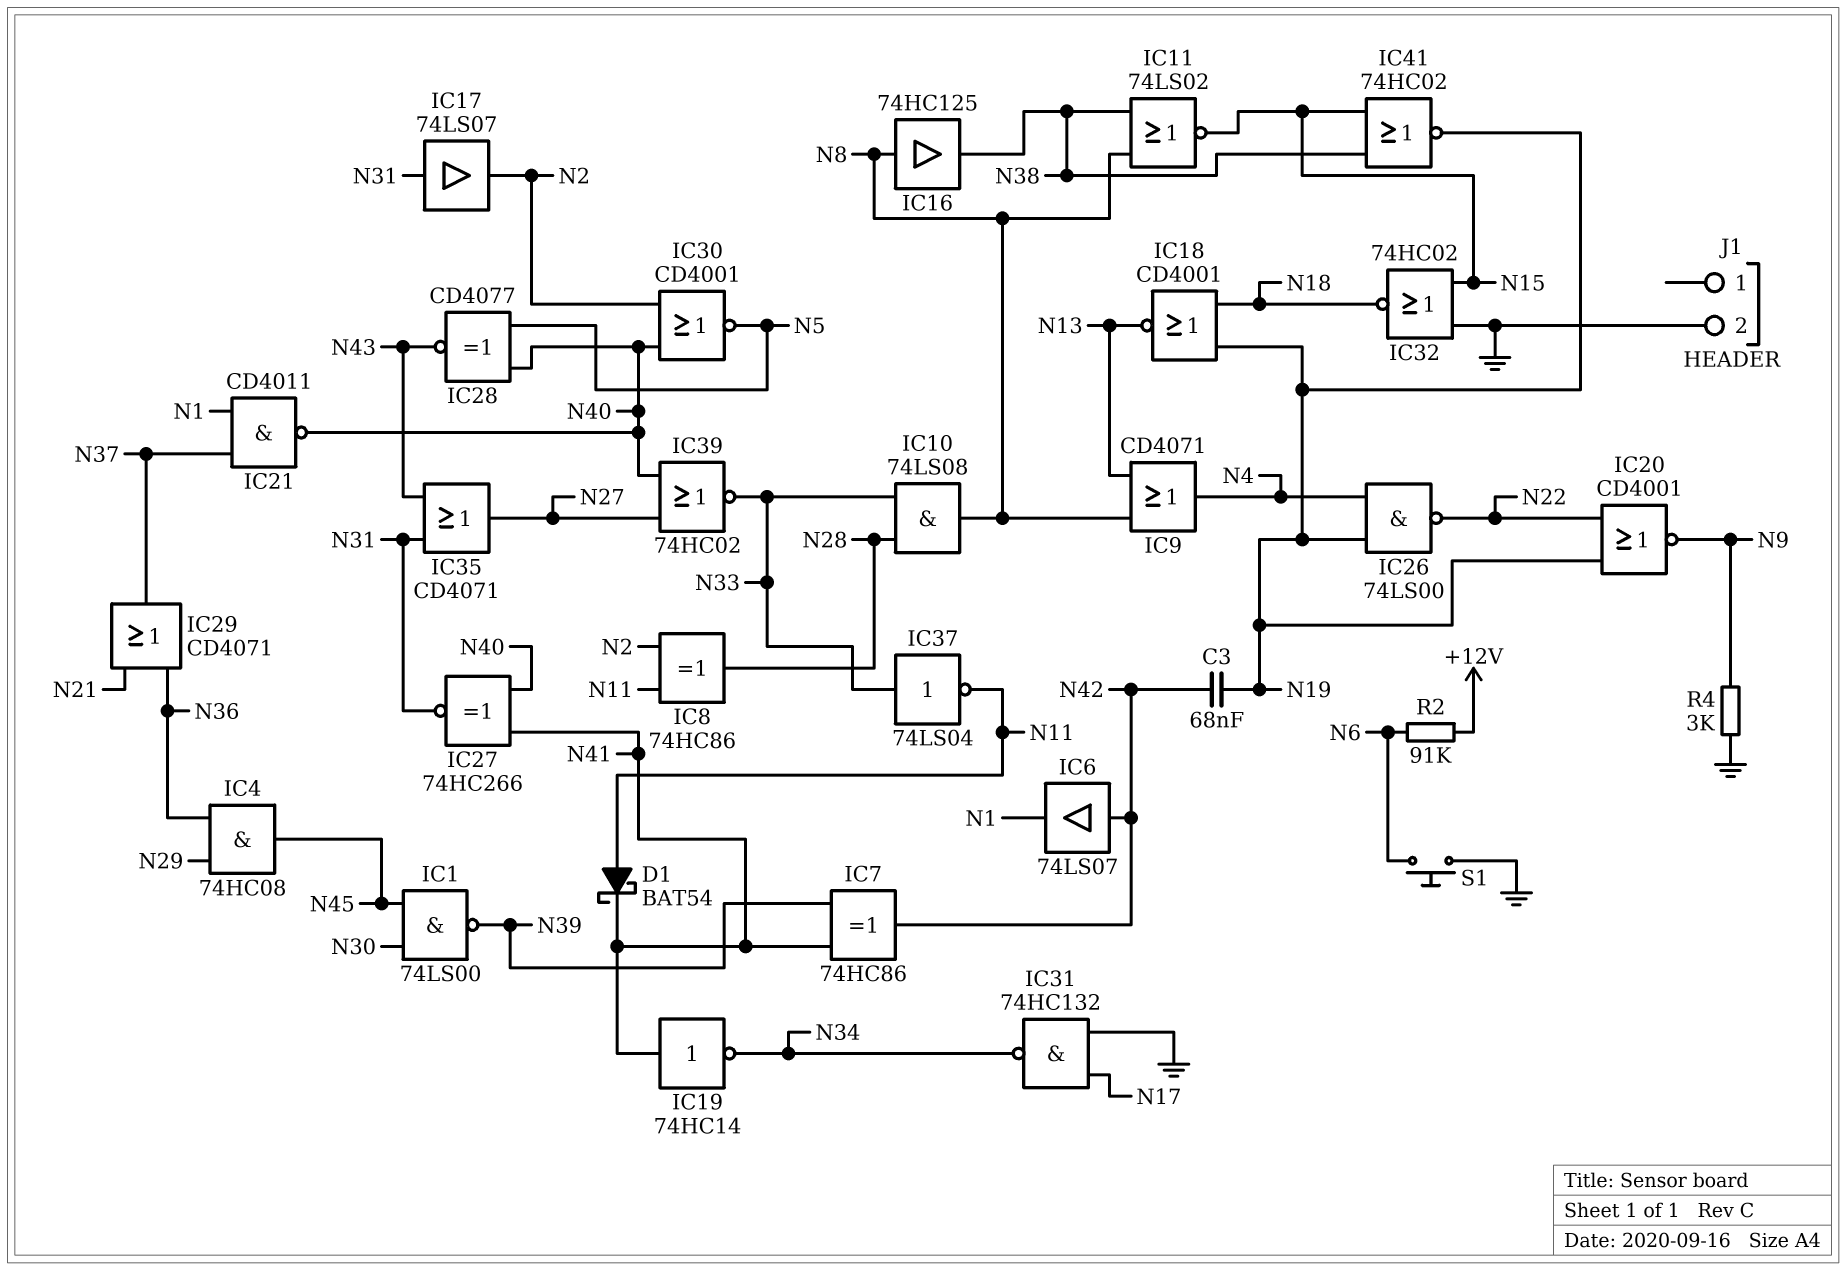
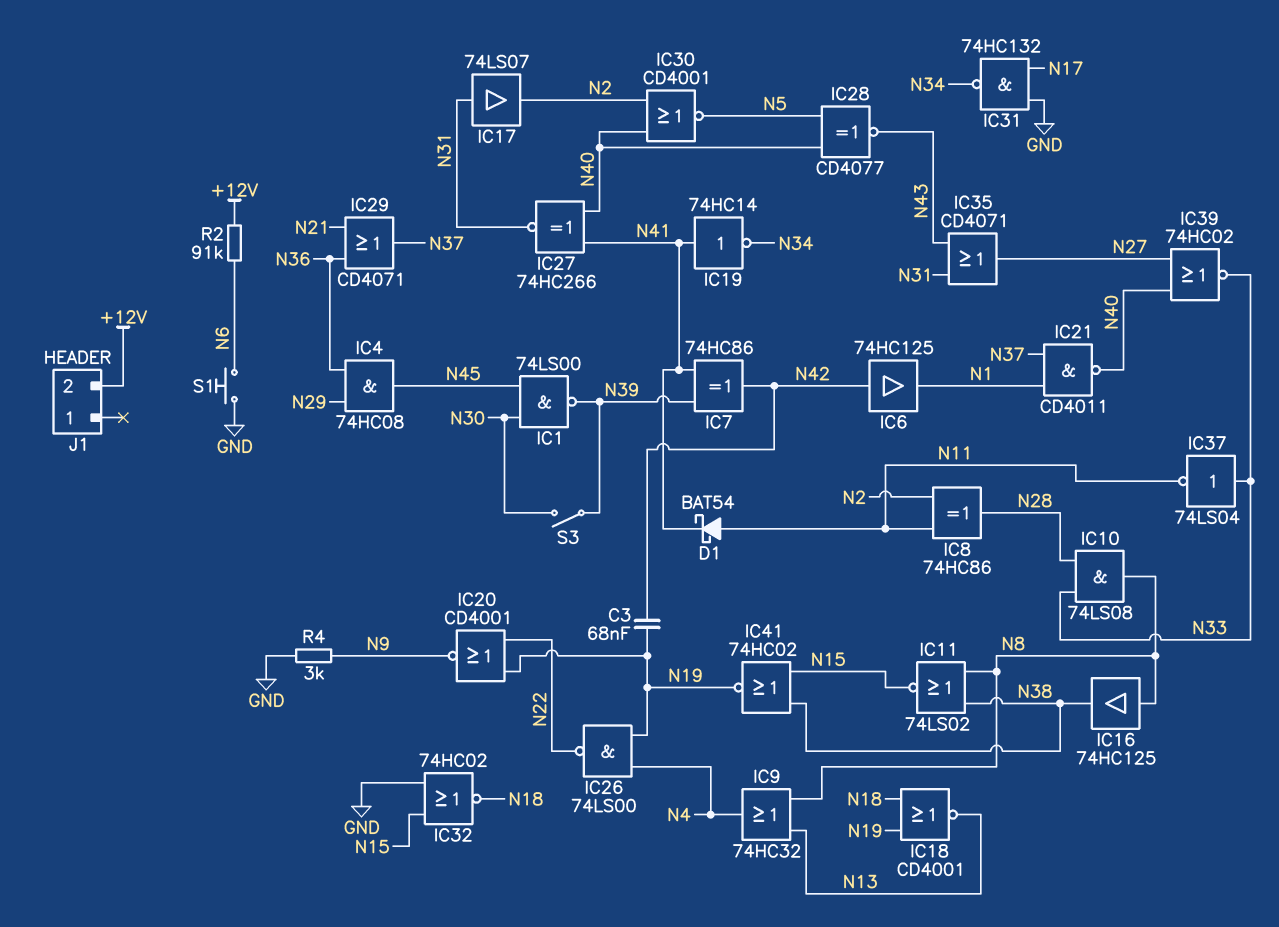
IC6: buffer 74LS07 (in N42, out N1) -> buffer 74HC125 (in N42, out N1)
IC9: OR CD4071 (in N8, in N13, out N4) -> OR 74HC32 (in N8, in N13, out N4)
J1 pin 2: GND -> +12V
S3: none -> switch (N30, N39)

